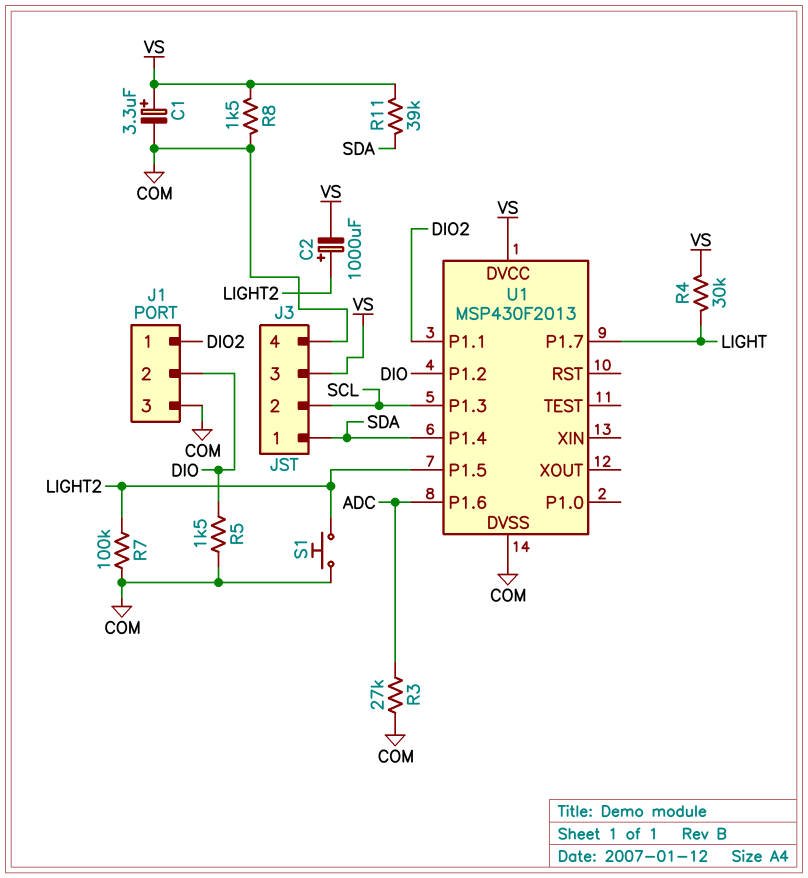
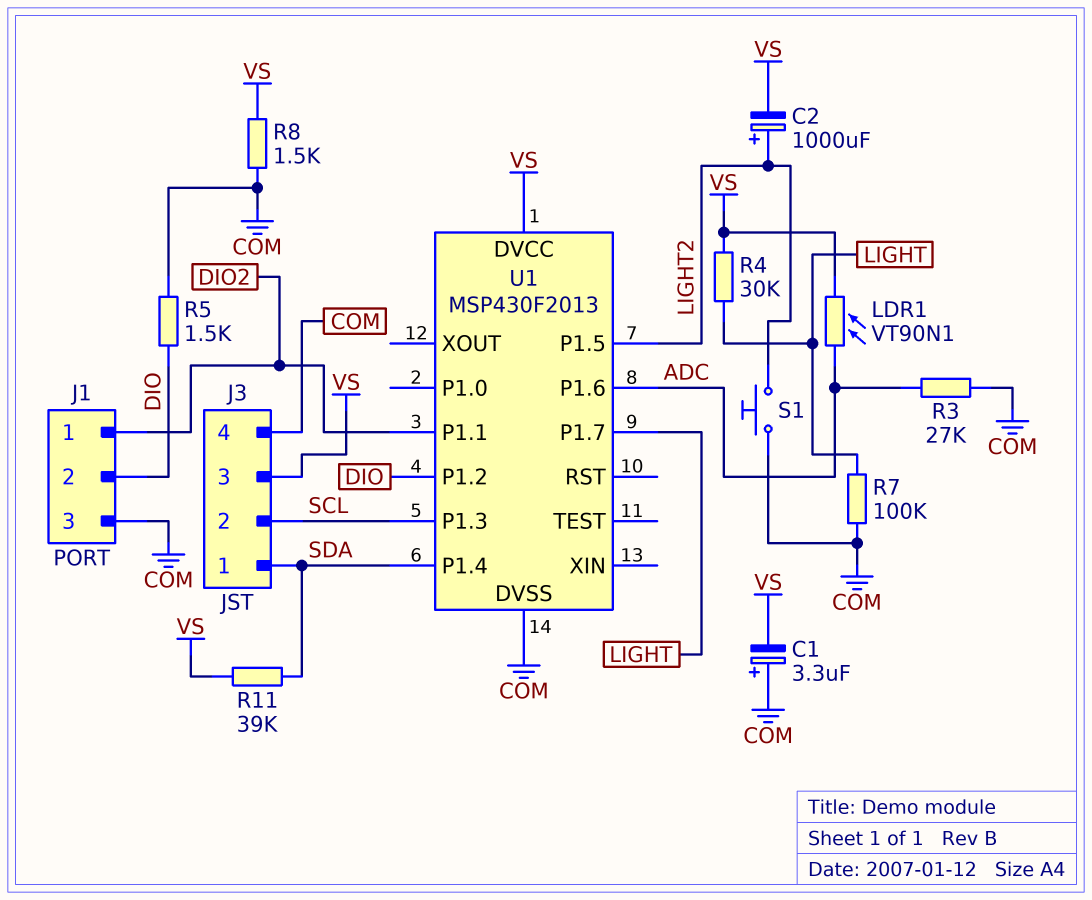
C1: 3.3uF (plus VS, minus COM) -> 3.3uF (plus COM, minus VS)
LDR1: none -> VT90N1 (ADC, VS)
R7: 100k (COM, LIGHT2) -> 100k (COM, LIGHT)

